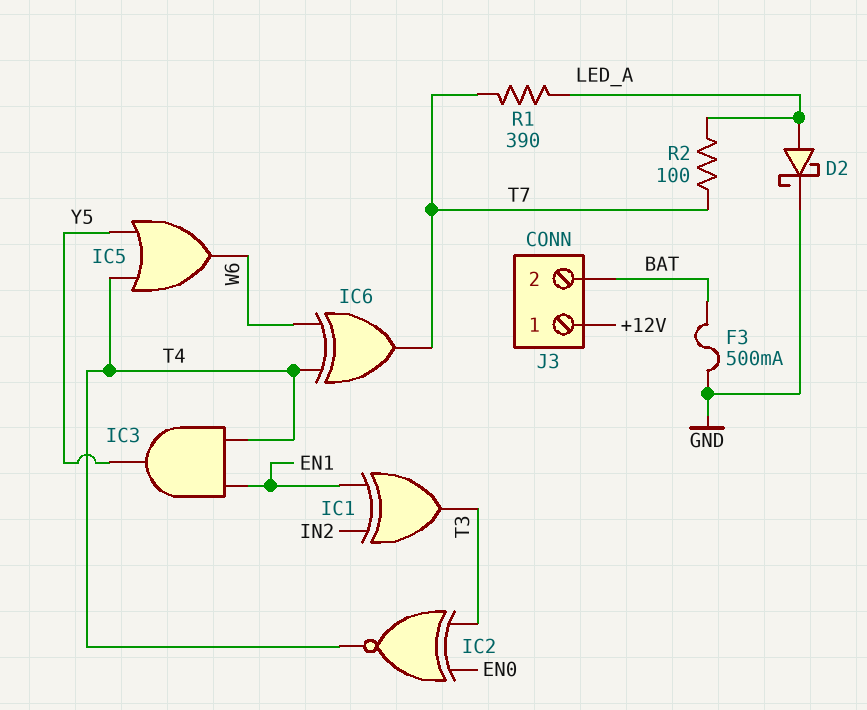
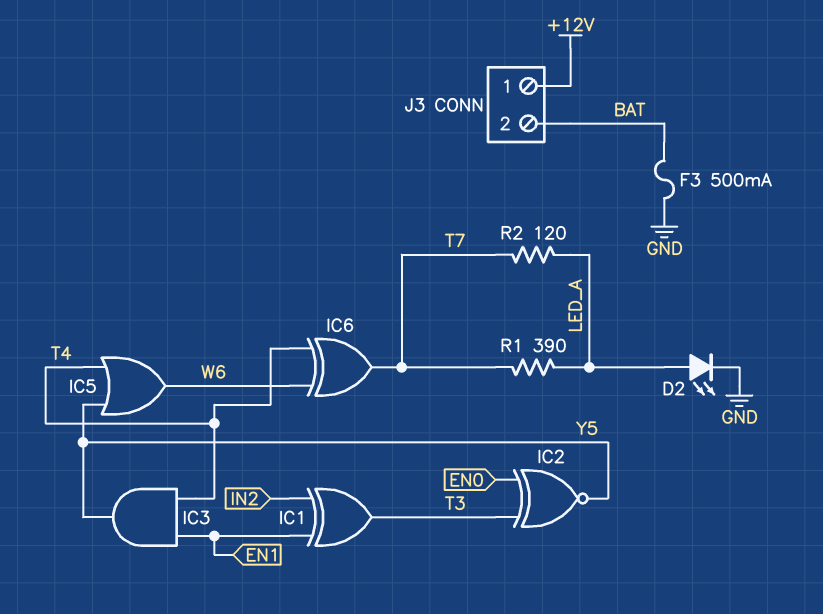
D2: schottky (A LED_A, K GND) -> LED (A LED_A, K GND)
IC2: XNOR (in EN0, in T3, out T4) -> XNOR (in EN0, in T3, out Y5)
R2: 100 (LED_A, T7) -> 120 (LED_A, T7)

